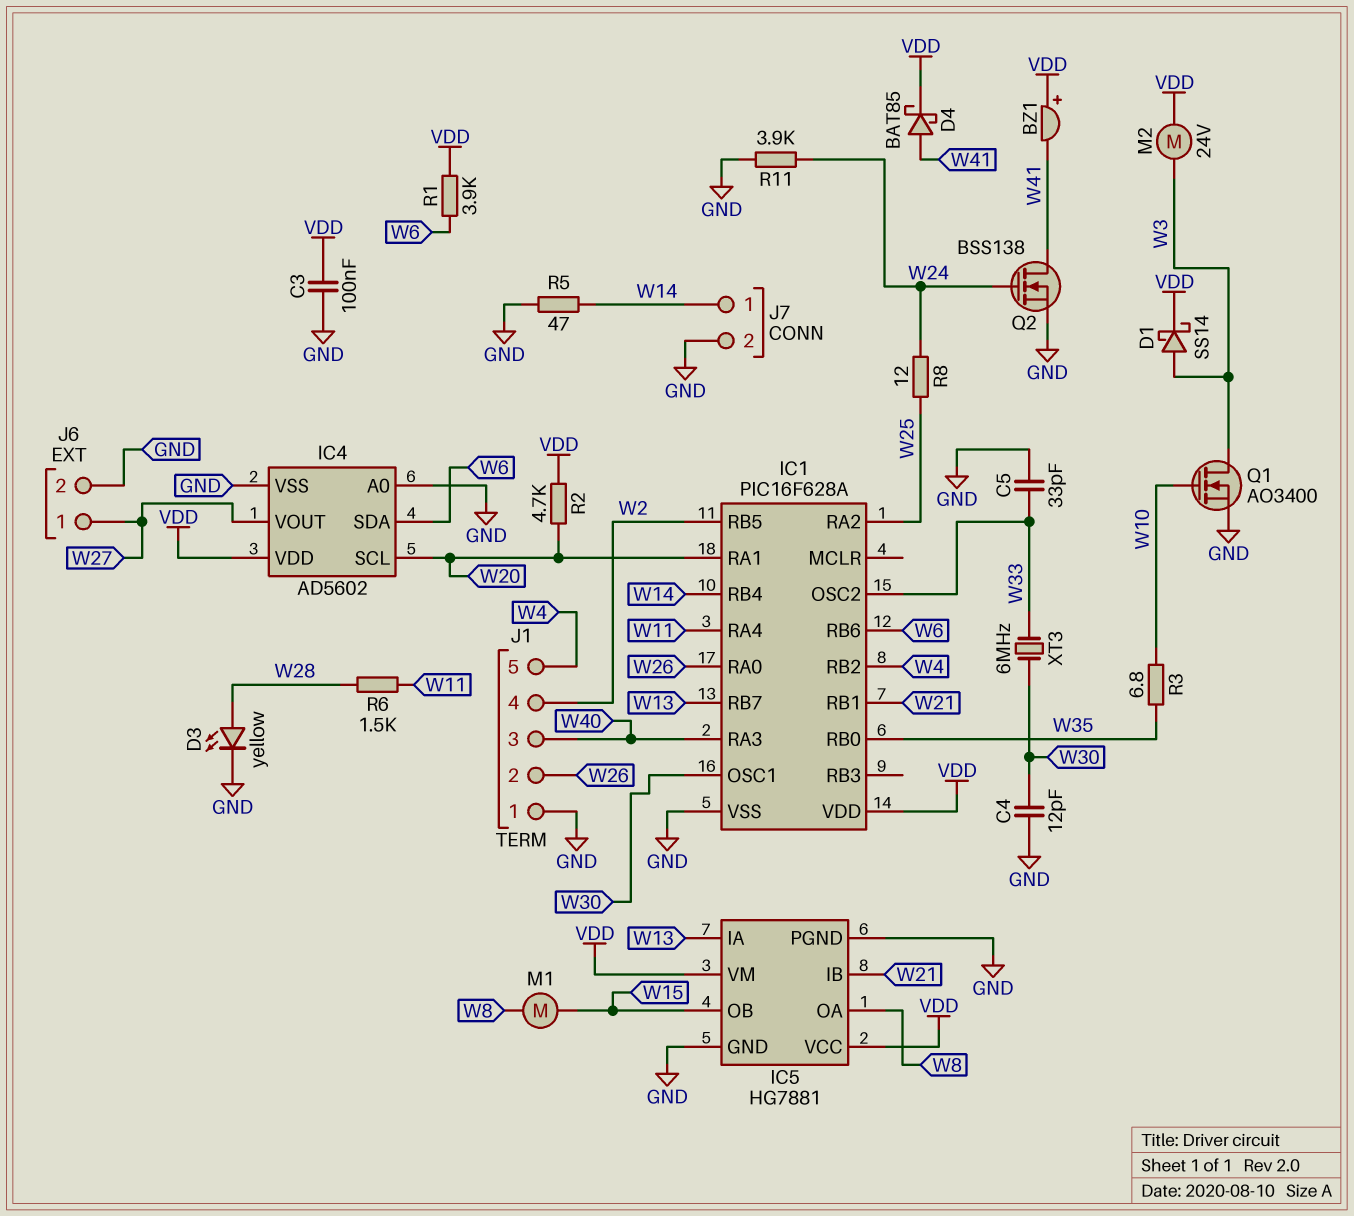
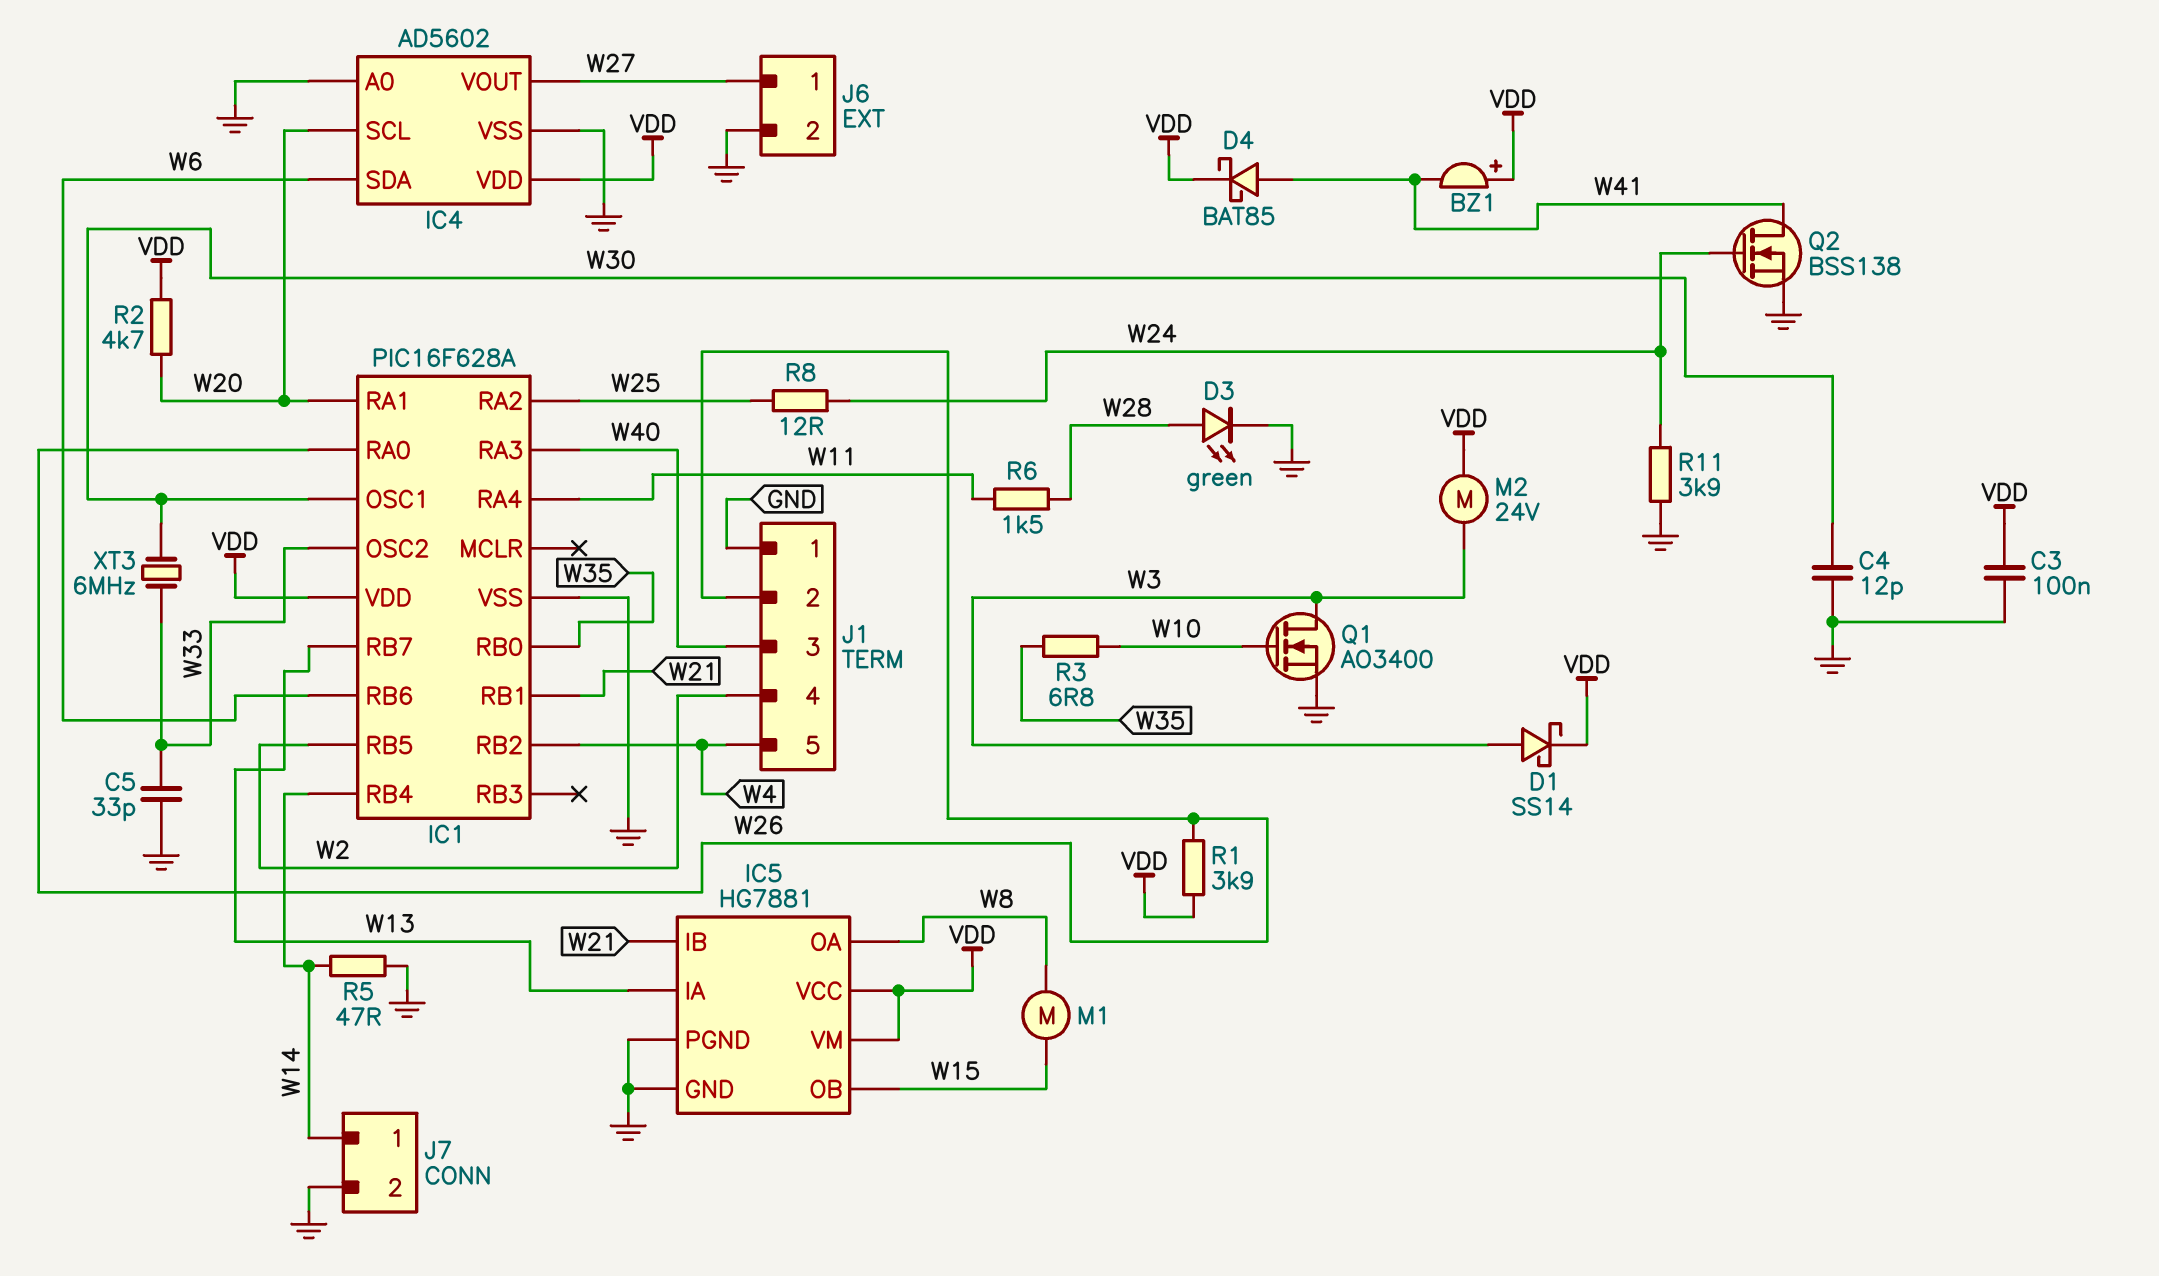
D3: LED yellow (A W28, K GND) -> LED green (A W28, K GND)
R1: 3.9k (VDD, W6) -> 3.9k (VDD, W26)

